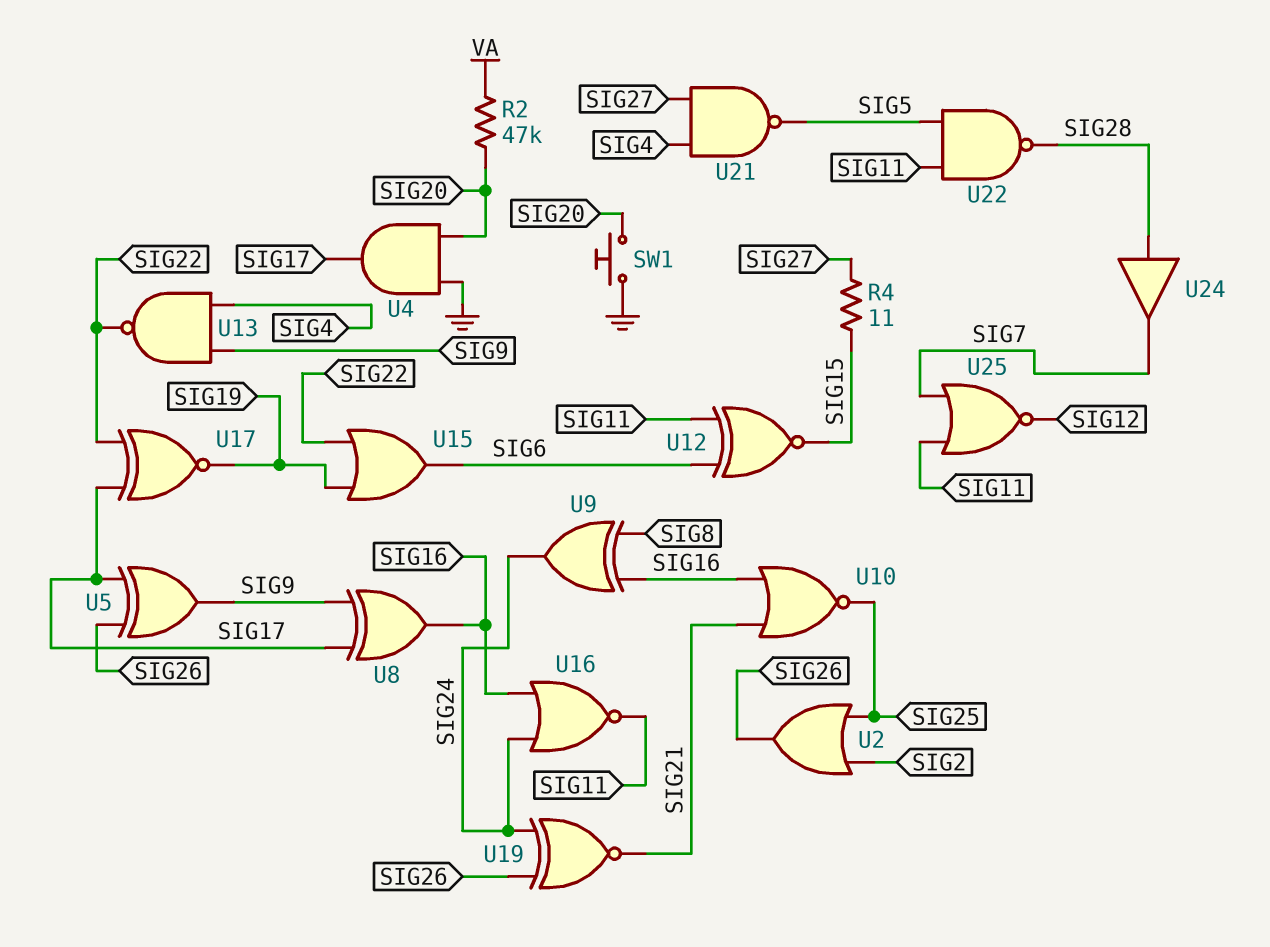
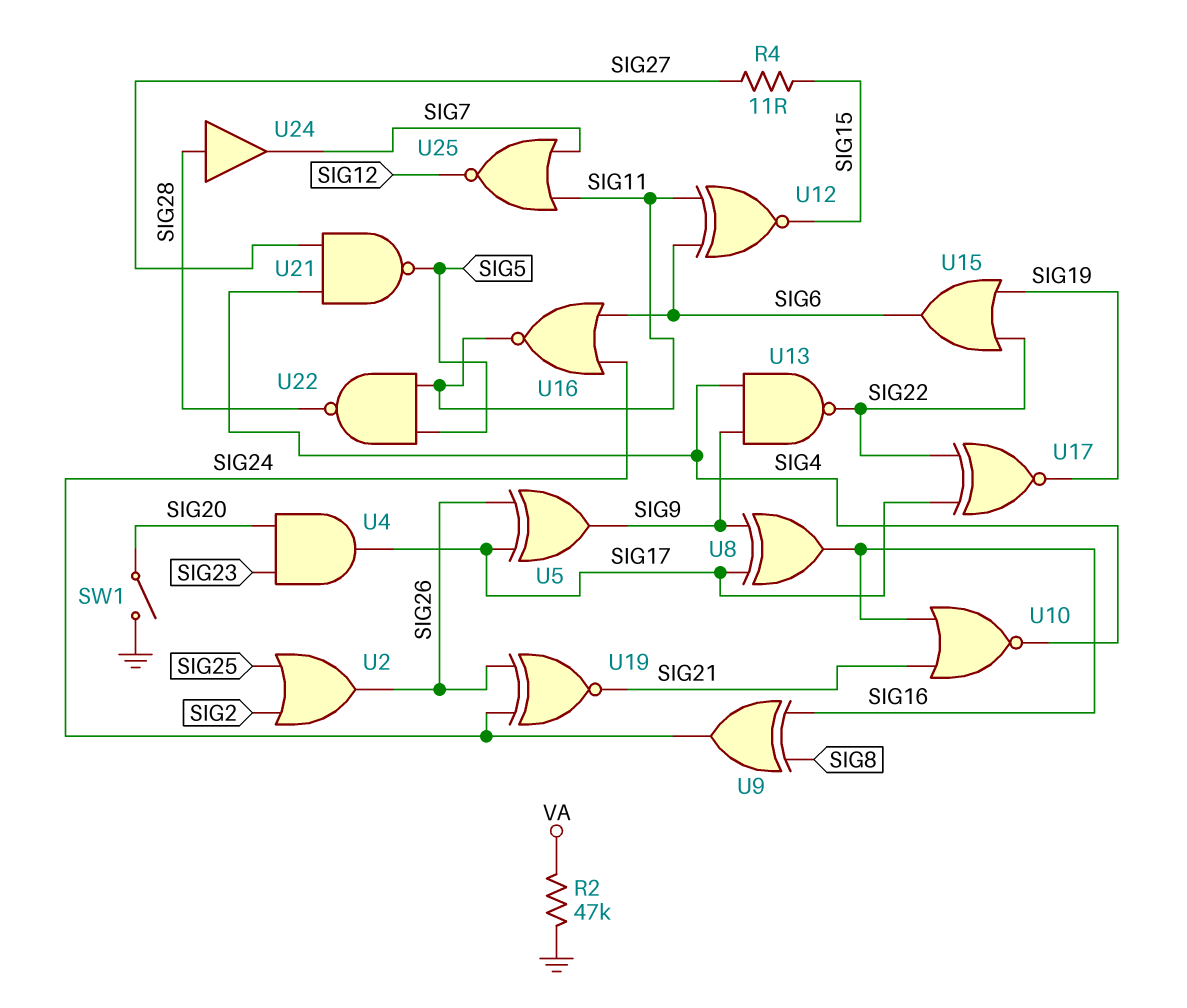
R2: 47k (SIG20, VA) -> 47k (GND, VA)
SW1: button (GND, SIG20) -> switch (GND, SIG20)
U4: AND (in GND, in SIG20, out SIG17) -> AND (in SIG20, in SIG23, out SIG17)
U10: NOR (in SIG16, in SIG21, out SIG25) -> NOR (in SIG16, in SIG21, out SIG4)
U16: NOR (in SIG16, in SIG24, out SIG11) -> NOR (in SIG6, in SIG24, out SIG11)

